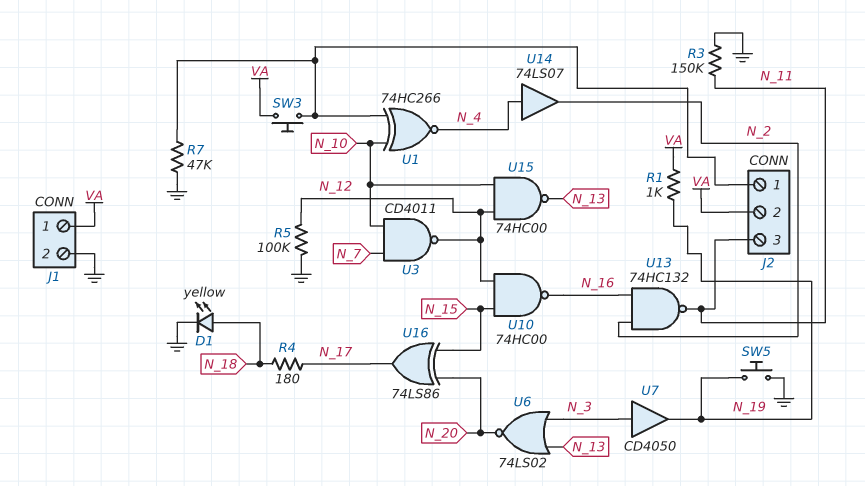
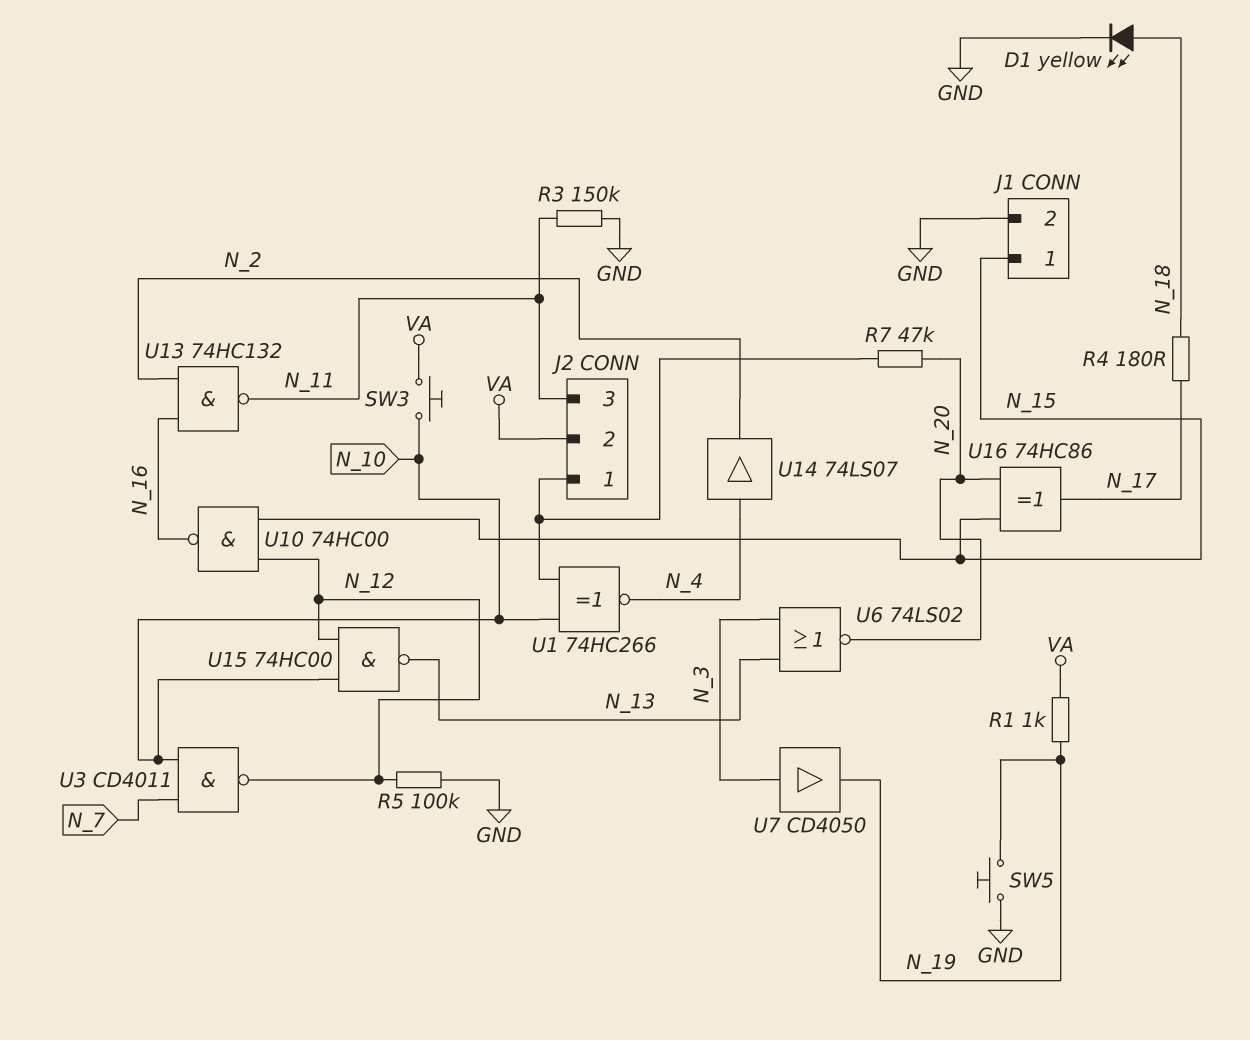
J1 pin 1: VA -> N_15
R7: 47k (GND, J2/1) -> 47k (J2/1, N_20)
SW3: button (J2/1, VA) -> button (N_10, VA)
U16: XOR 74LS86 (in N_15, in N_20, out N_17) -> XOR 74HC86 (in N_15, in N_20, out N_17)

